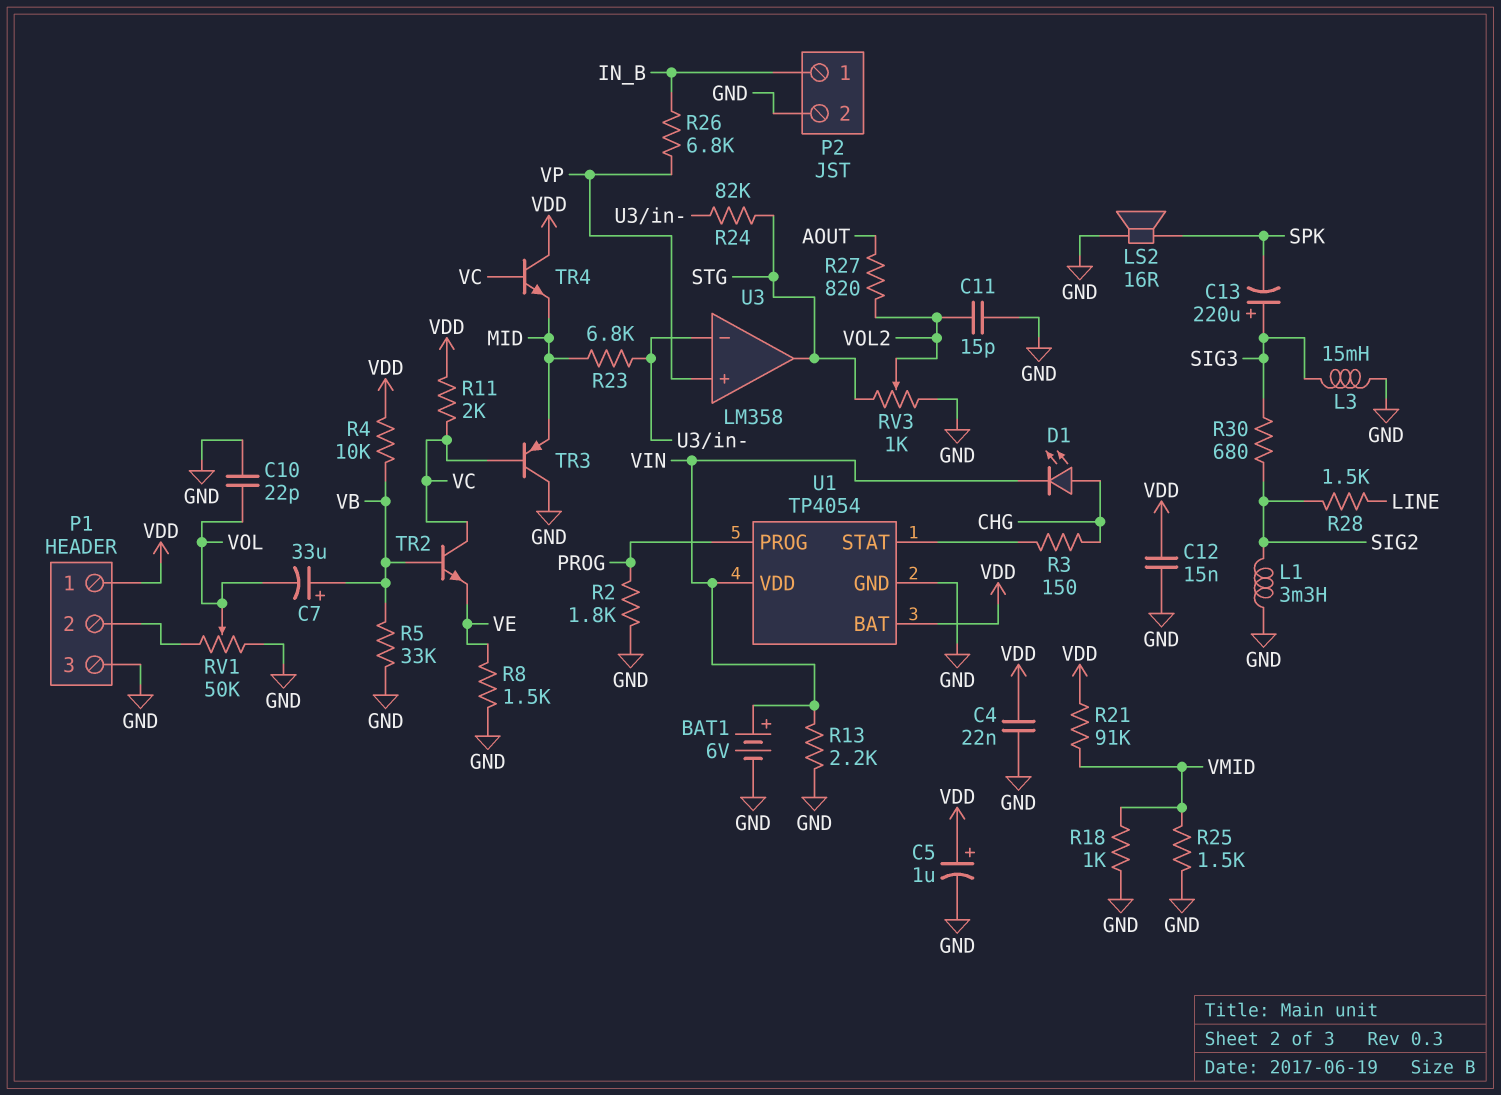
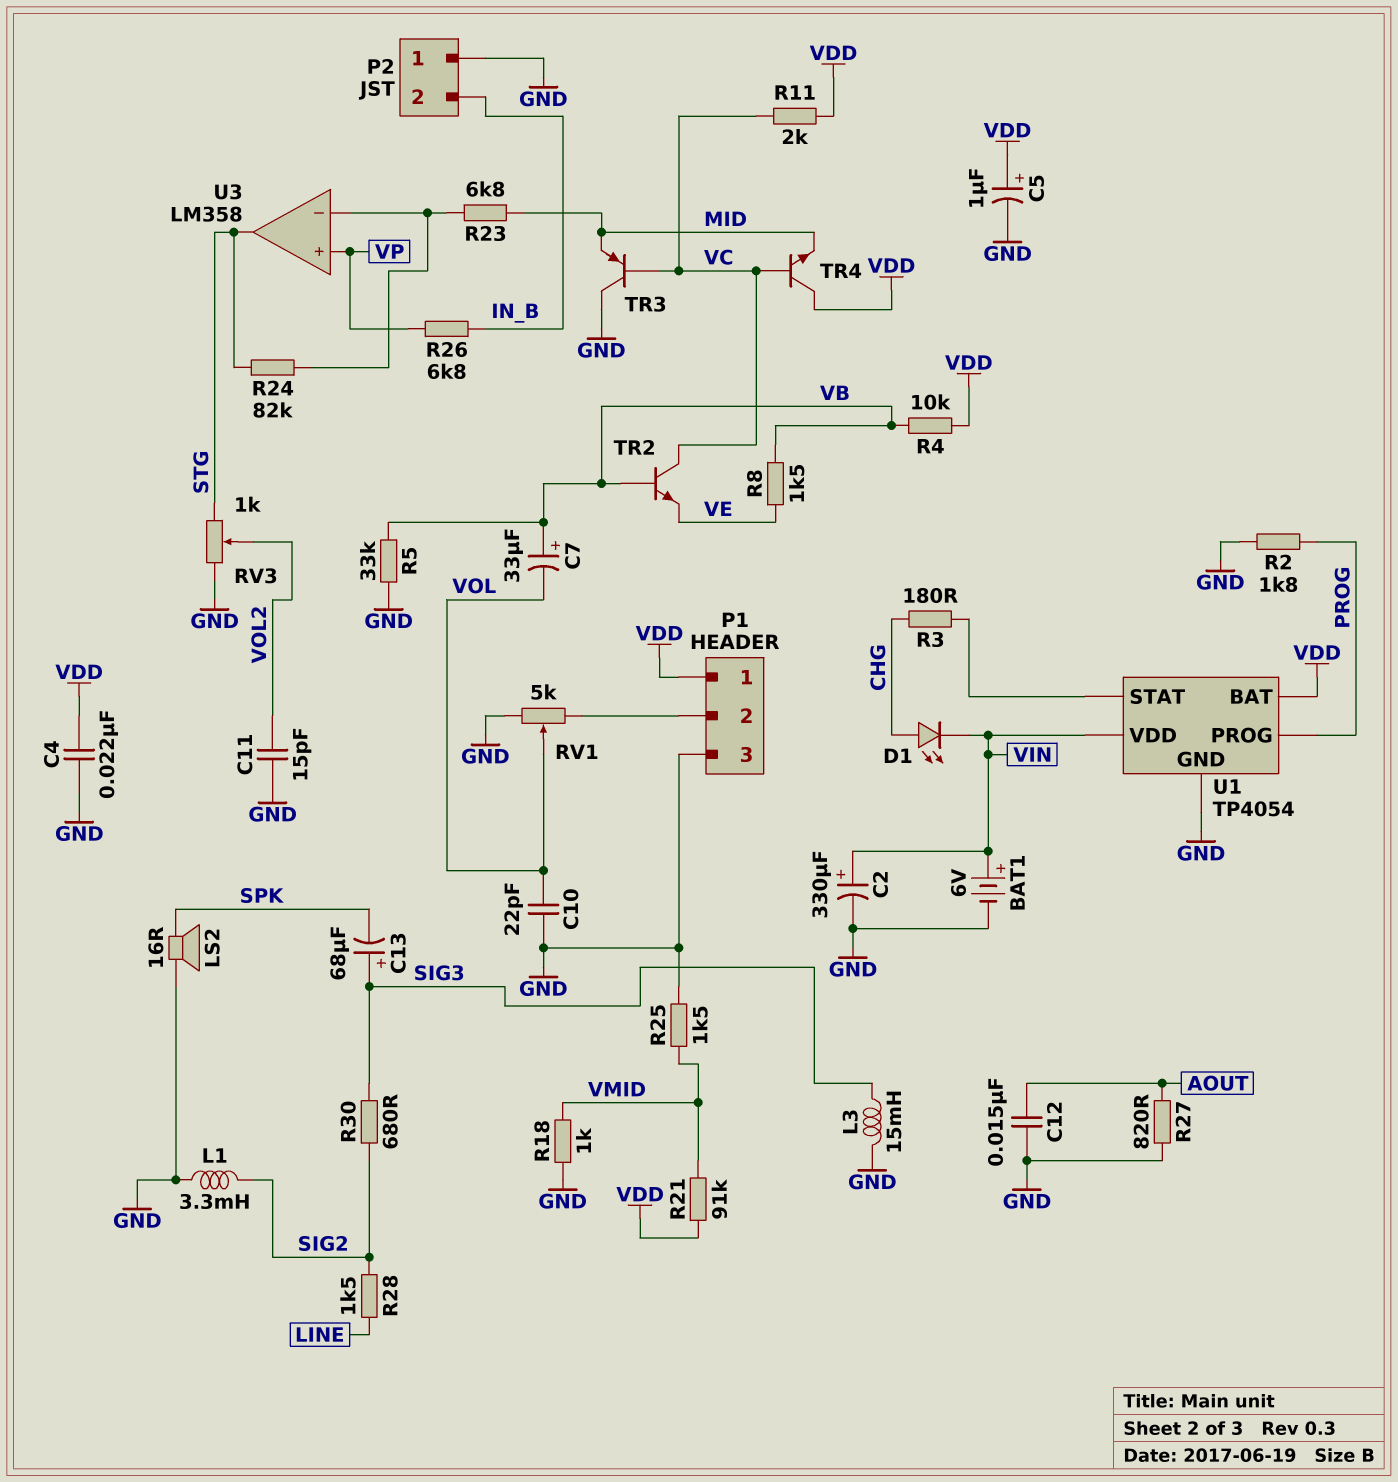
C2: none -> 330uF (plus VIN, minus GND)
C12: 15nF (GND, VDD) -> 15nF (AOUT, GND)
C13: 220uF (plus SIG3, minus SPK) -> 68uF (plus SIG3, minus SPK)
P2 pin 1: IN_B -> GND
P2 pin 2: GND -> IN_B
R3: 150 (CHG, U1/STAT) -> 180 (CHG, U1/STAT)
R8: 1.5k (GND, VE) -> 1.5k (VB, VE)
R13: 2.2k (GND, VIN) -> none
R27: 820 (AOUT, VOL2) -> 820 (AOUT, GND)
RV1: 50k (GND, P1/2, wiper VOL) -> 5k (GND, P1/2, wiper VOL)

